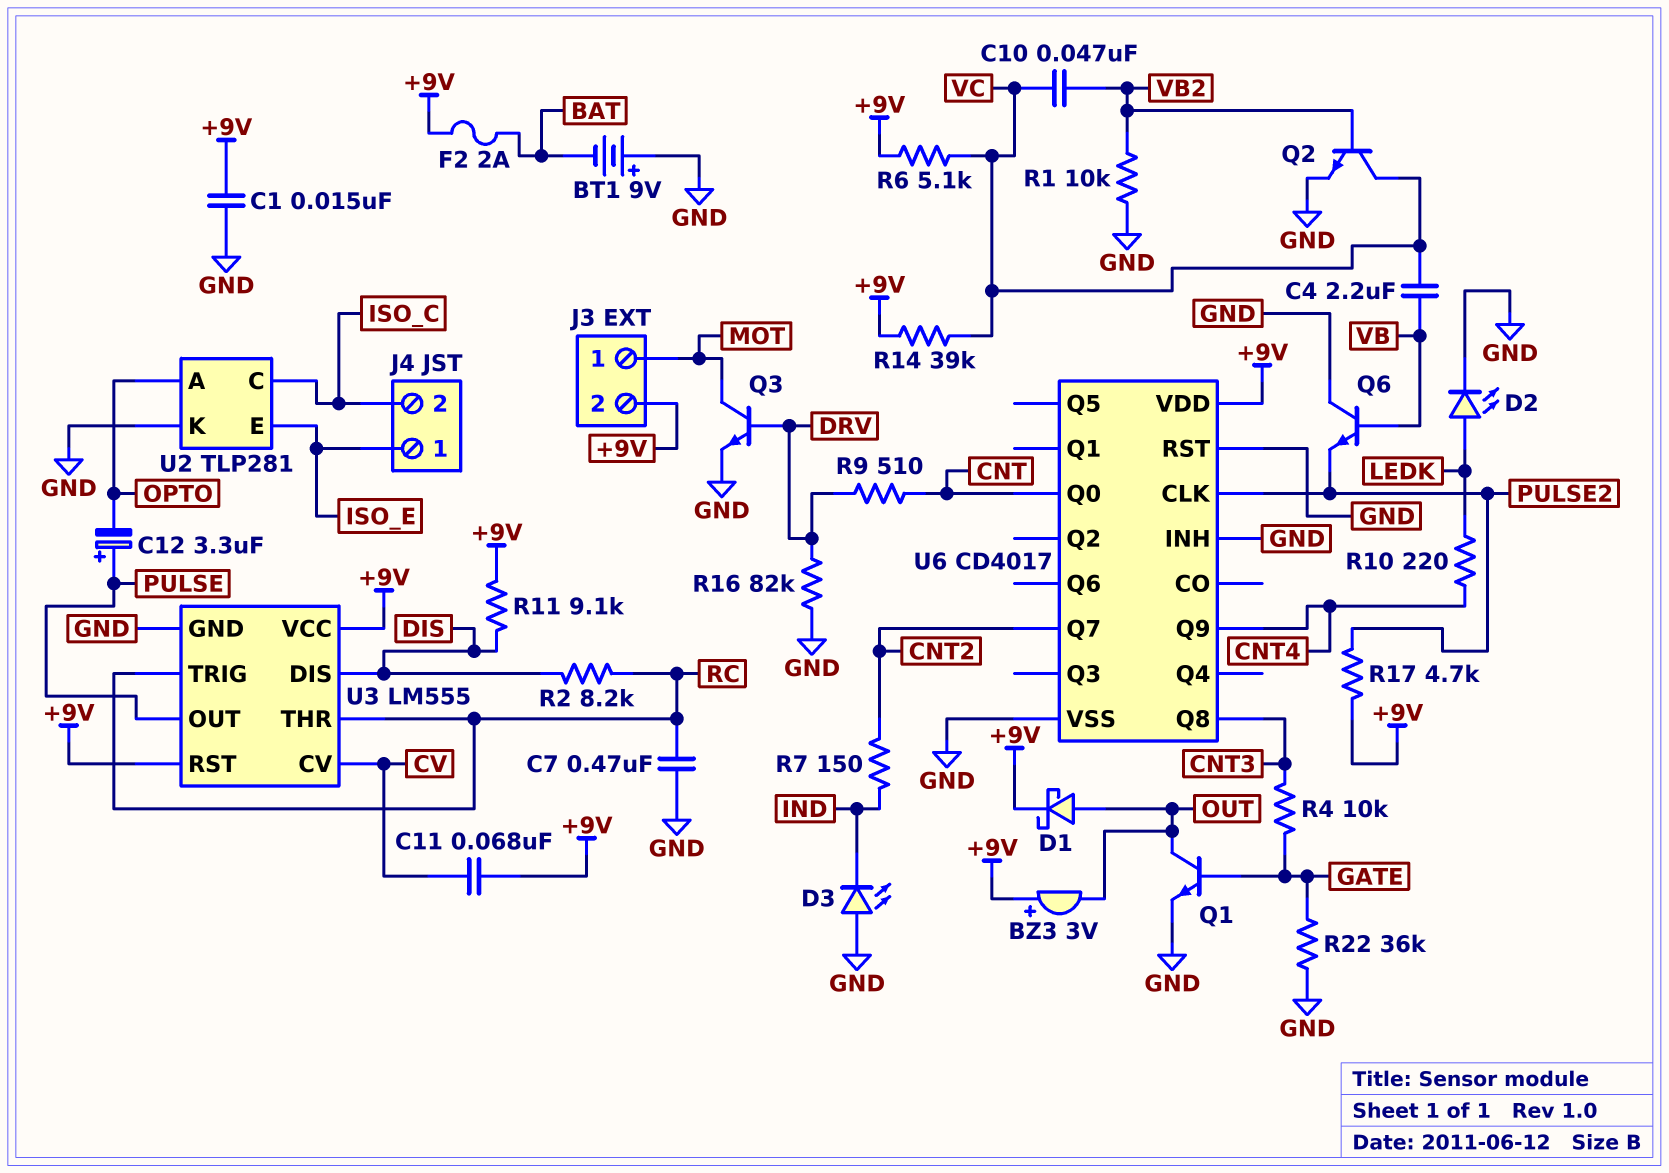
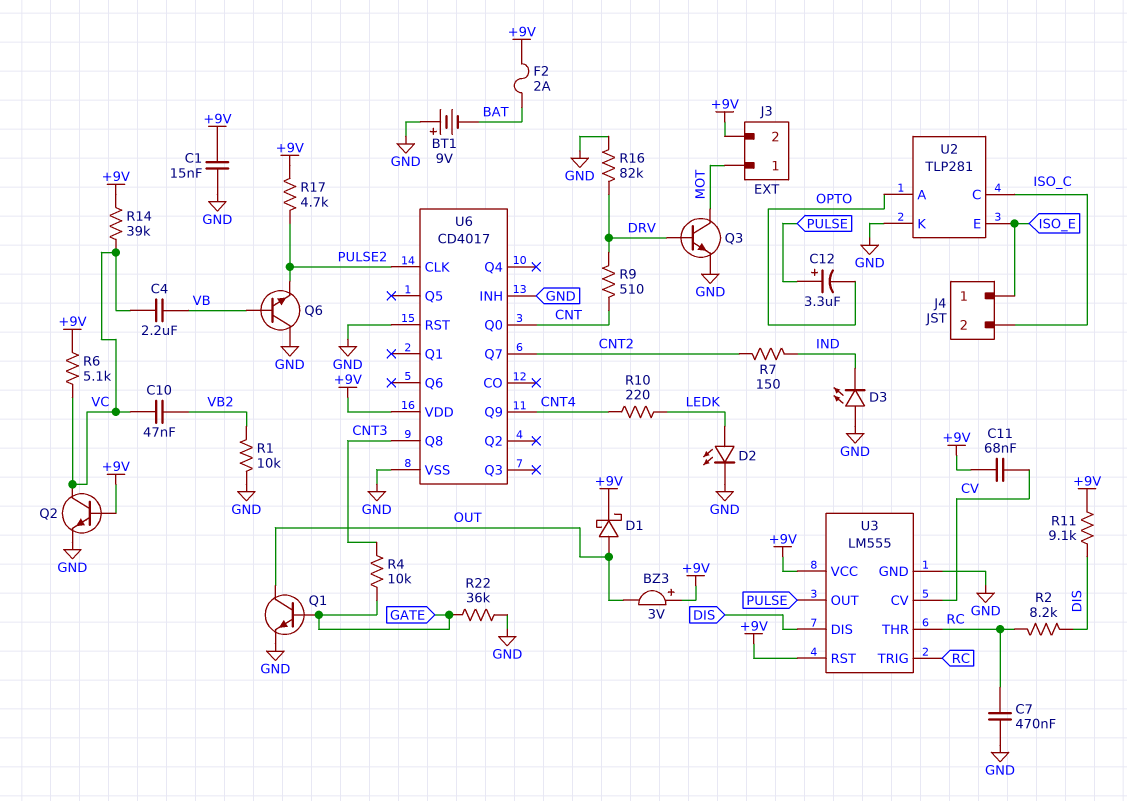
Q2: NPN (B VB2, C VC, E GND) -> NPN (B +9V, C VC, E GND)

